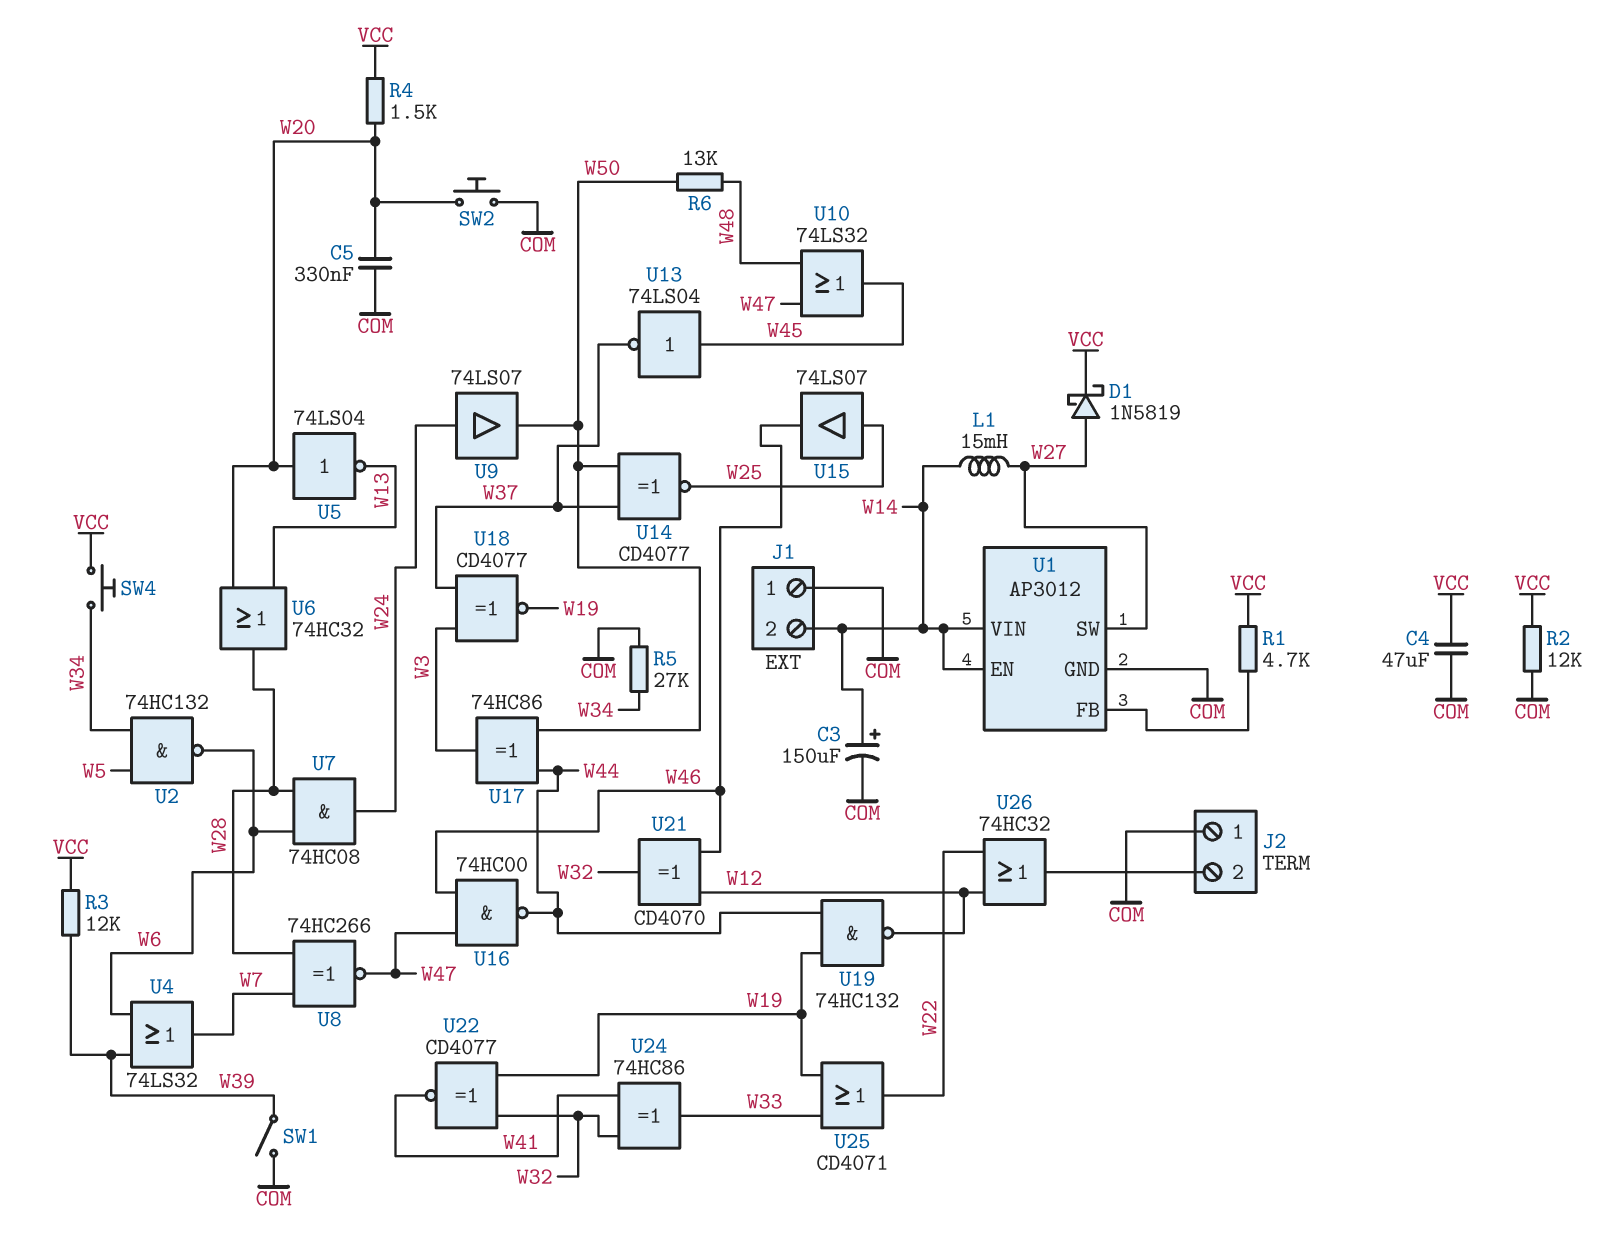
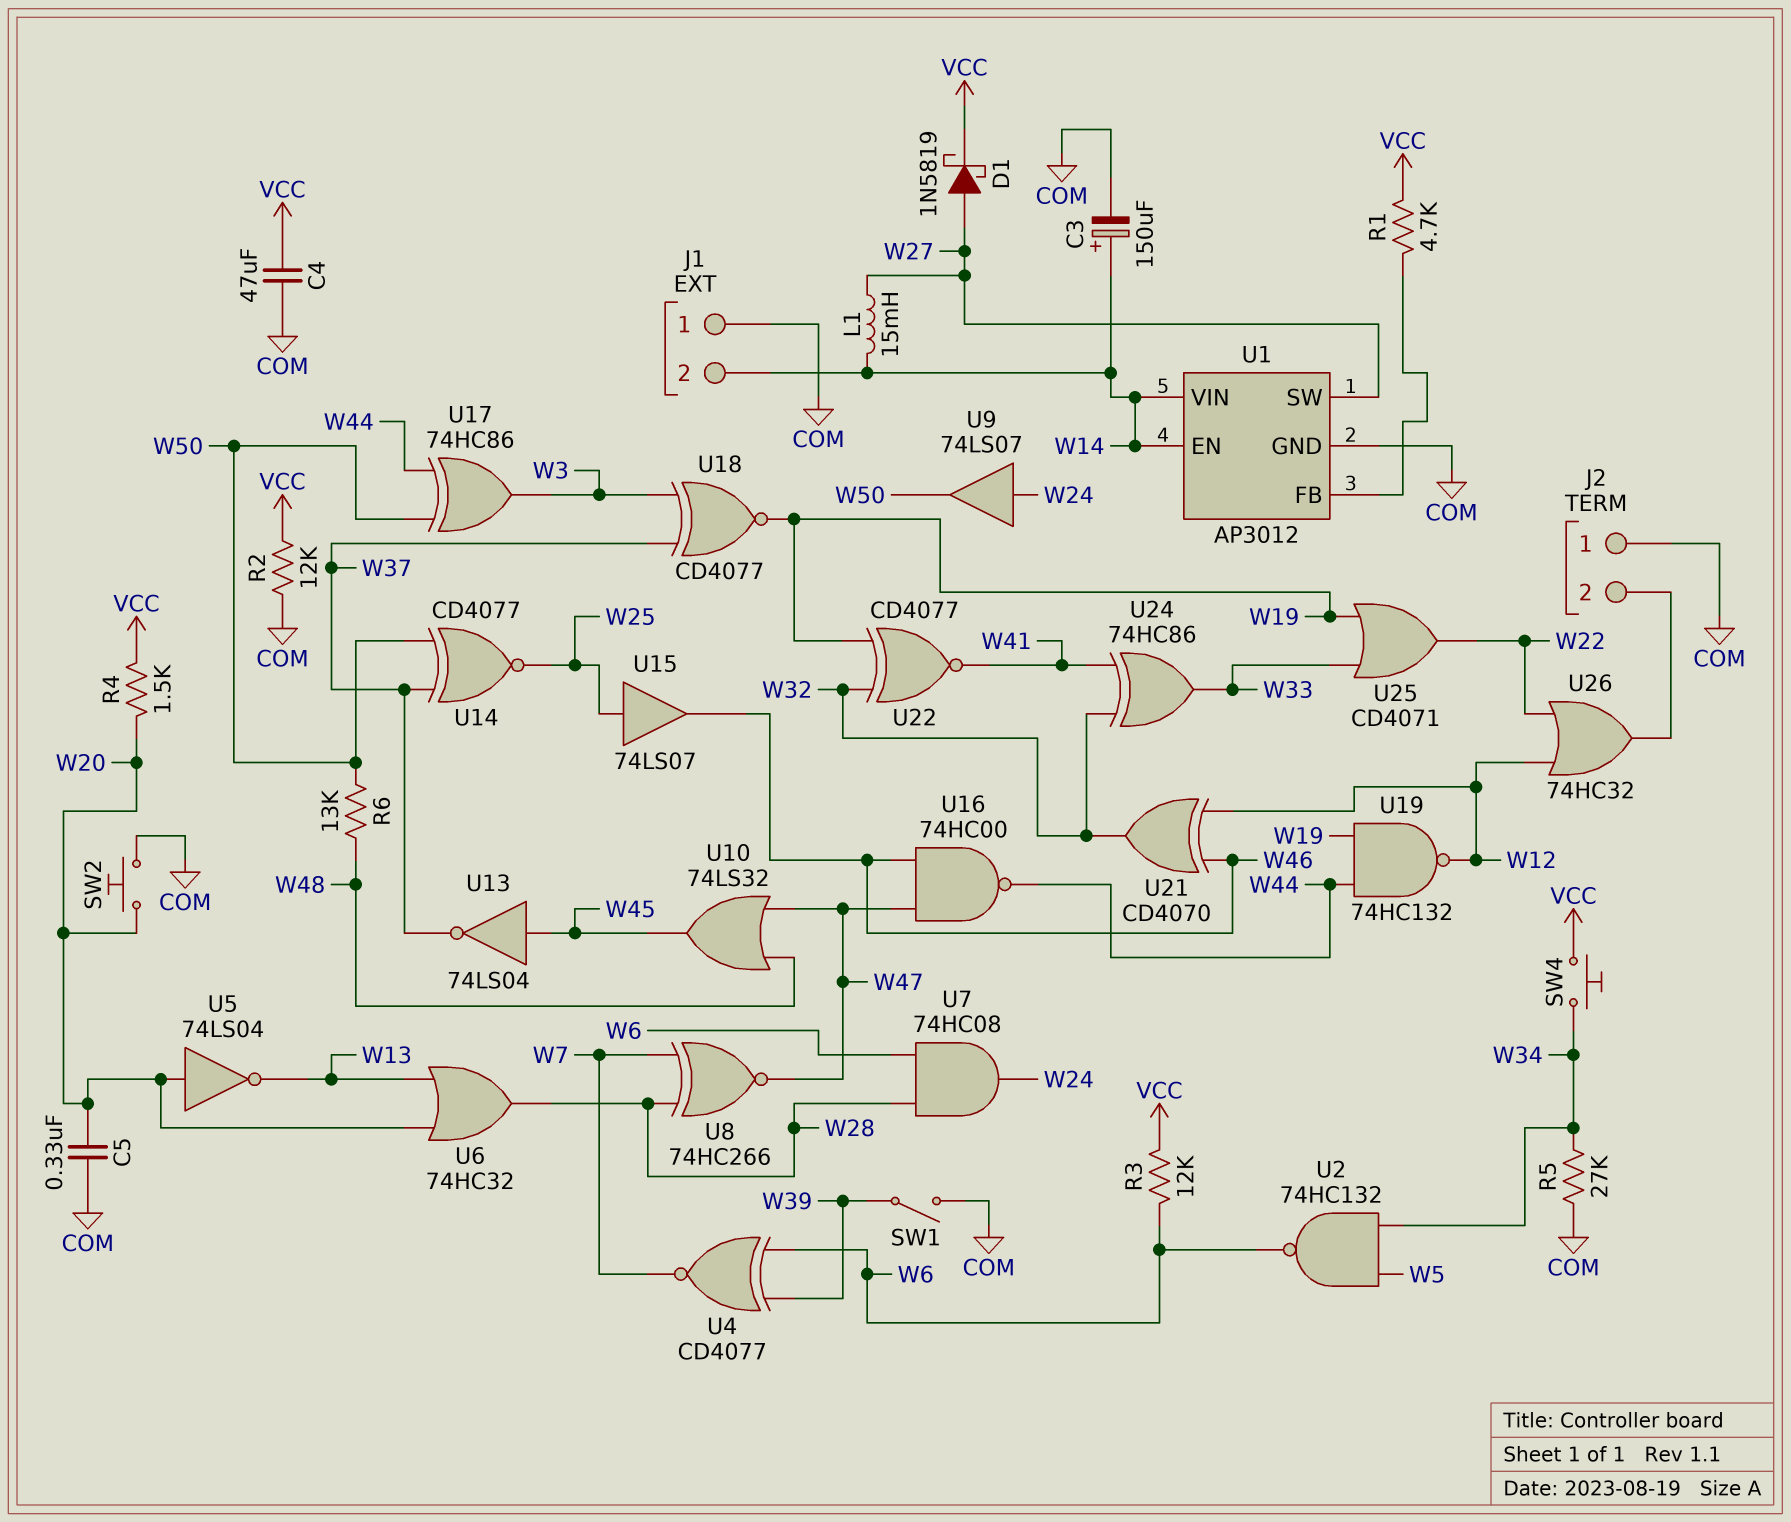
R3: 12k (VCC, W39) -> 12k (VCC, W6)
U4: OR 74LS32 (in W6, in W39, out W7) -> XNOR CD4077 (in W6, in W39, out W7)

